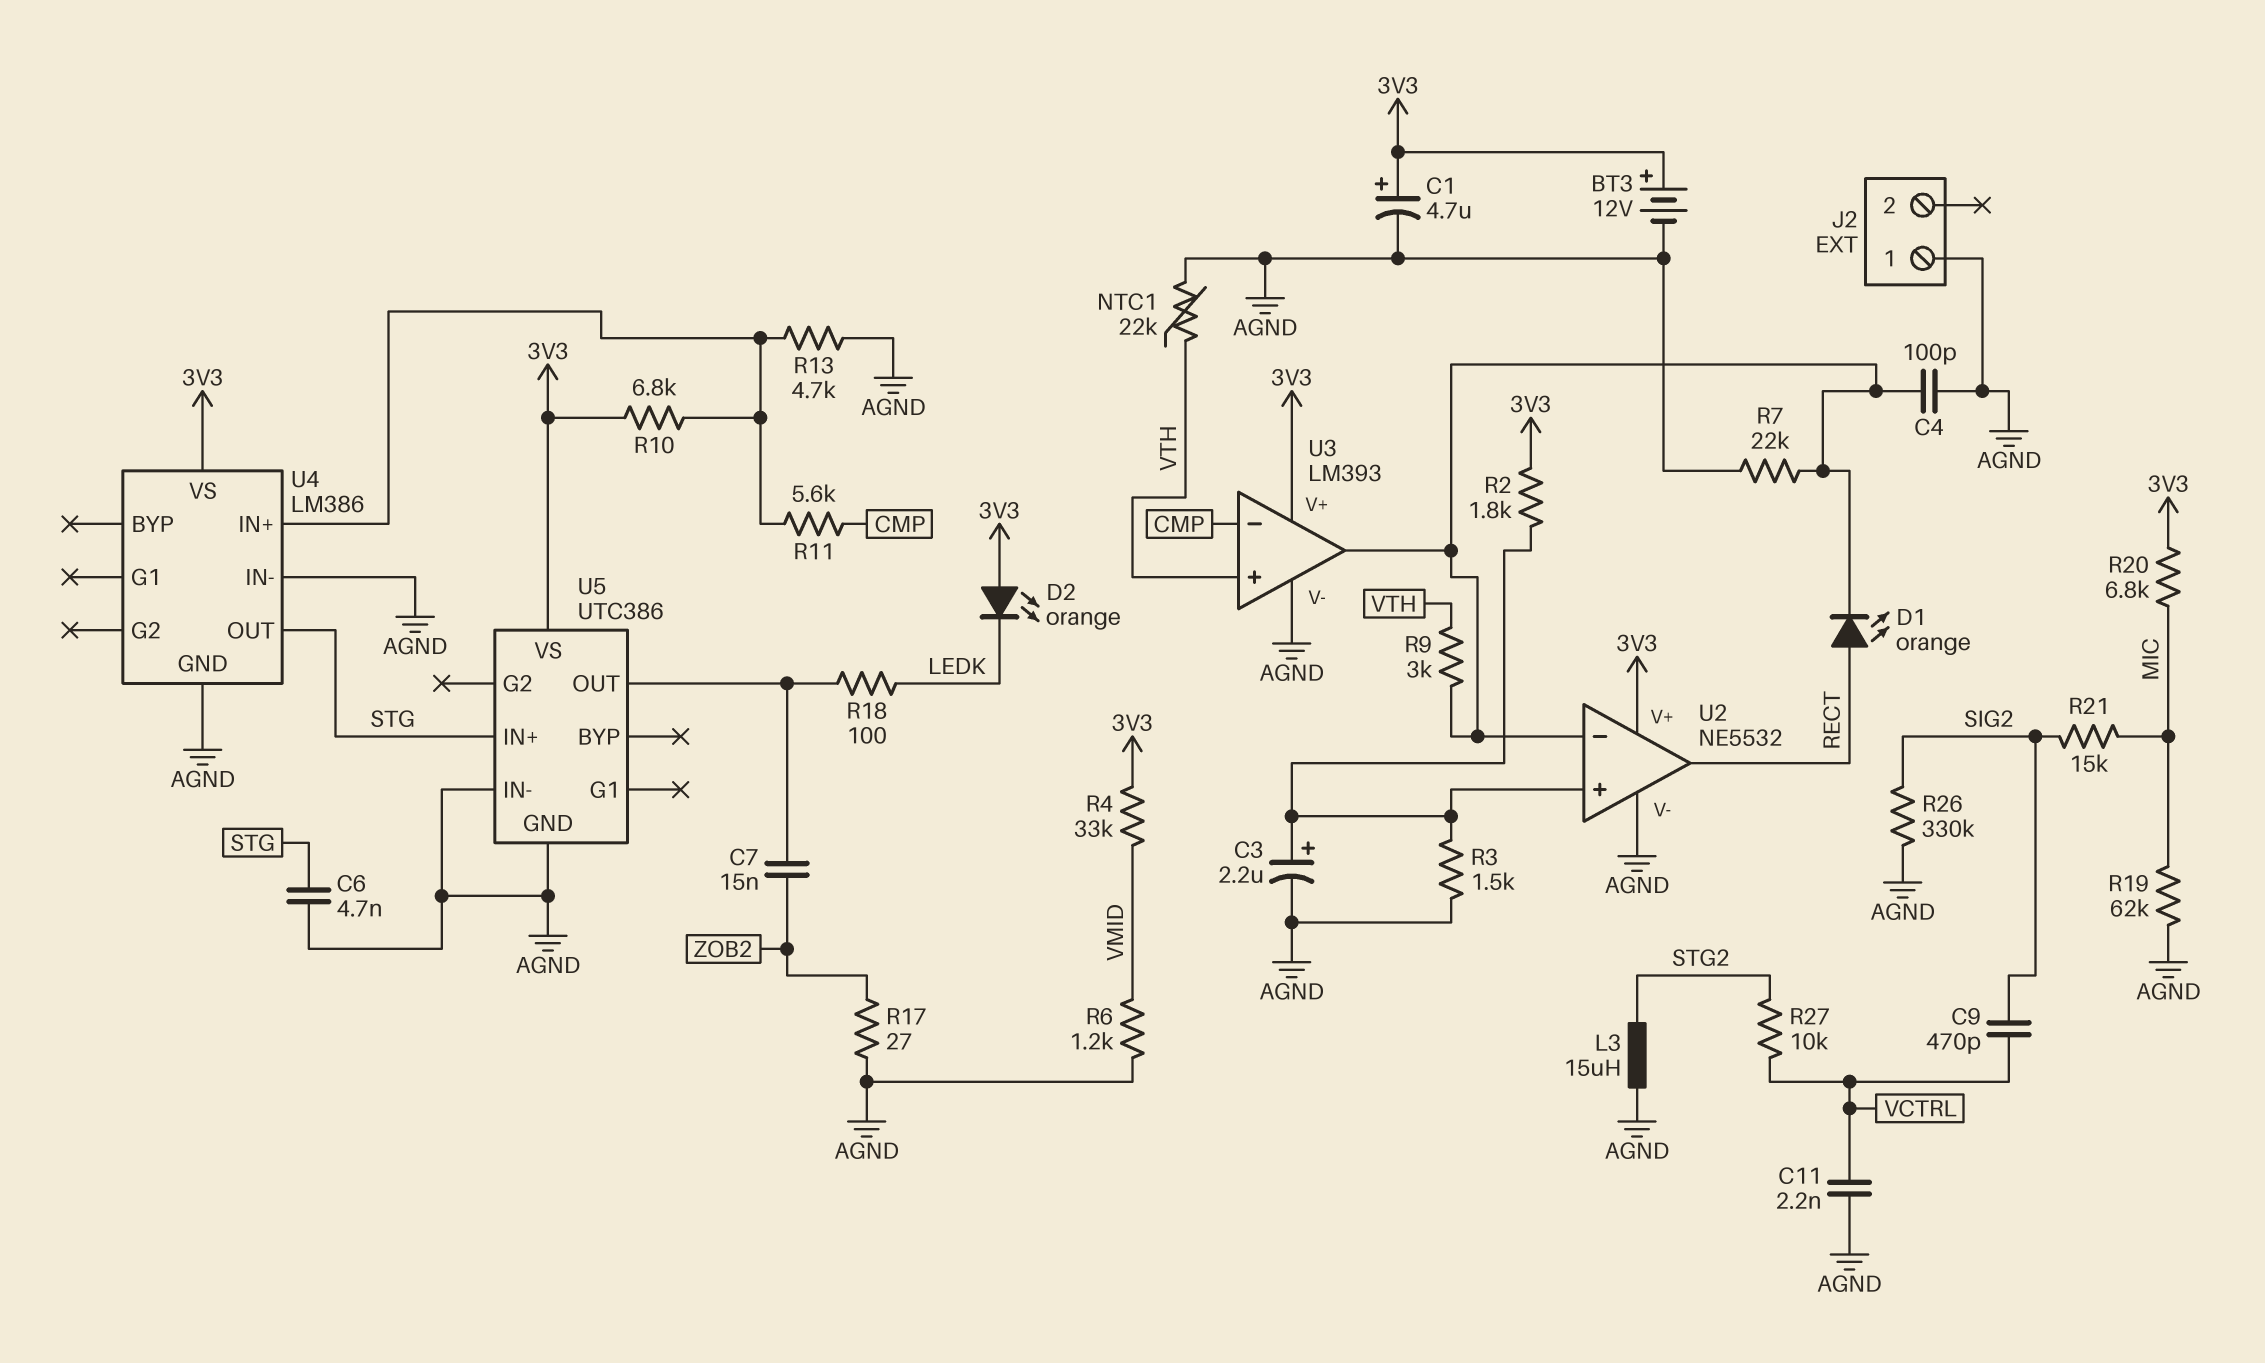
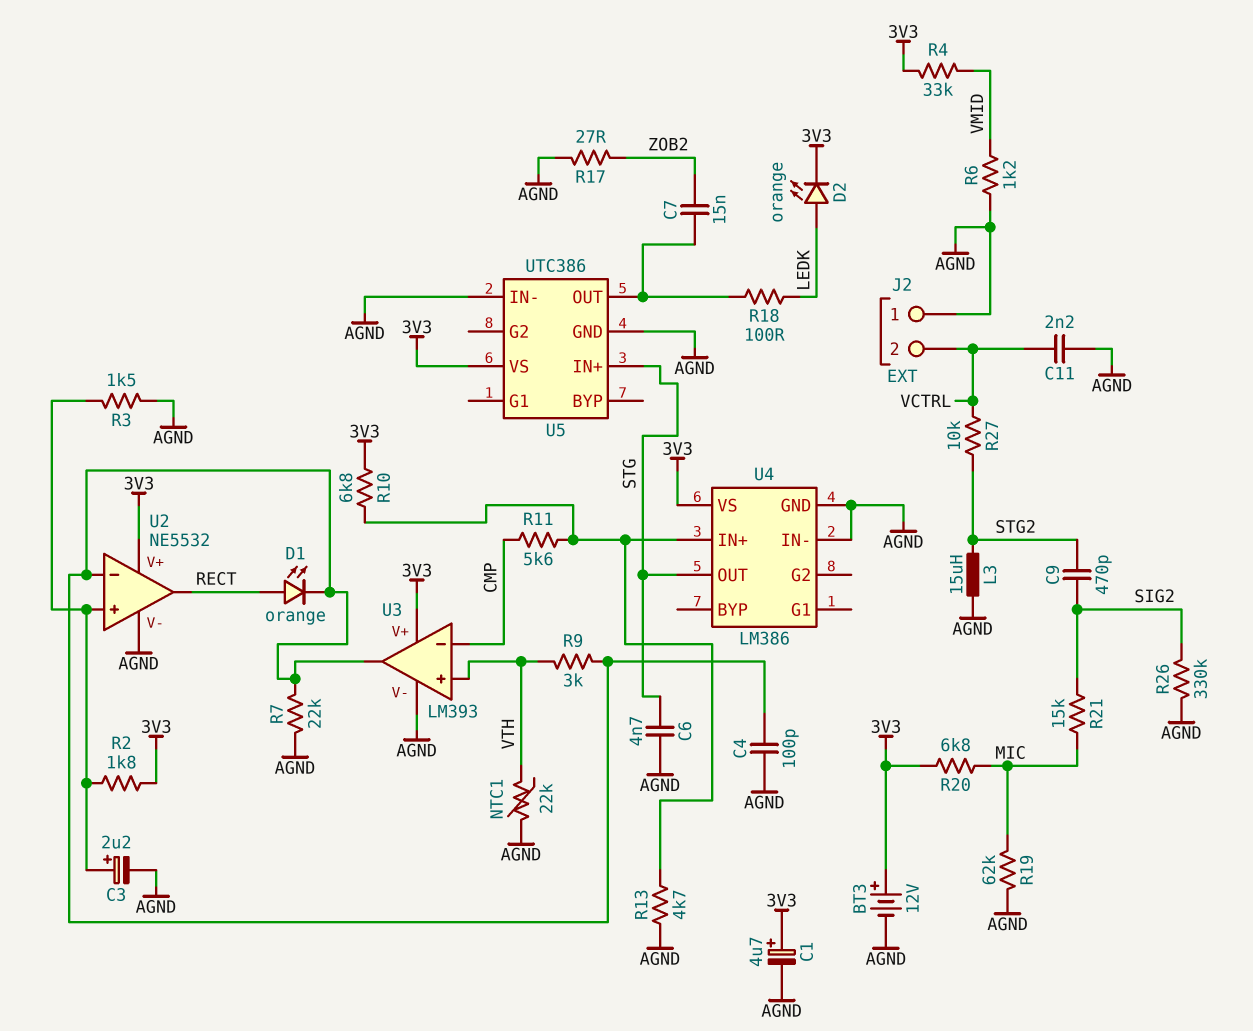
C9: 470pF (SIG2, VCTRL) -> 470pF (SIG2, STG2)
D2: LED orange (A 3V3, K LEDK) -> LED orange (A LEDK, K 3V3)
J2 pin 2: none -> VCTRL

